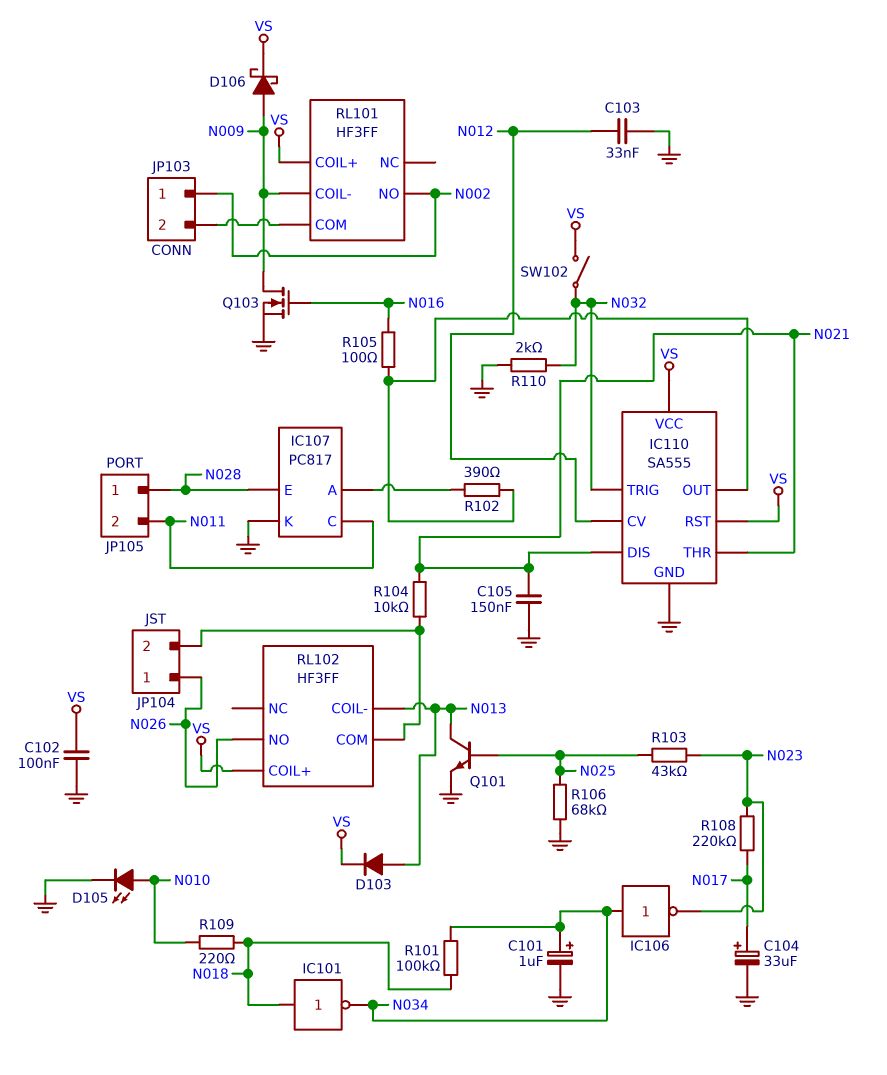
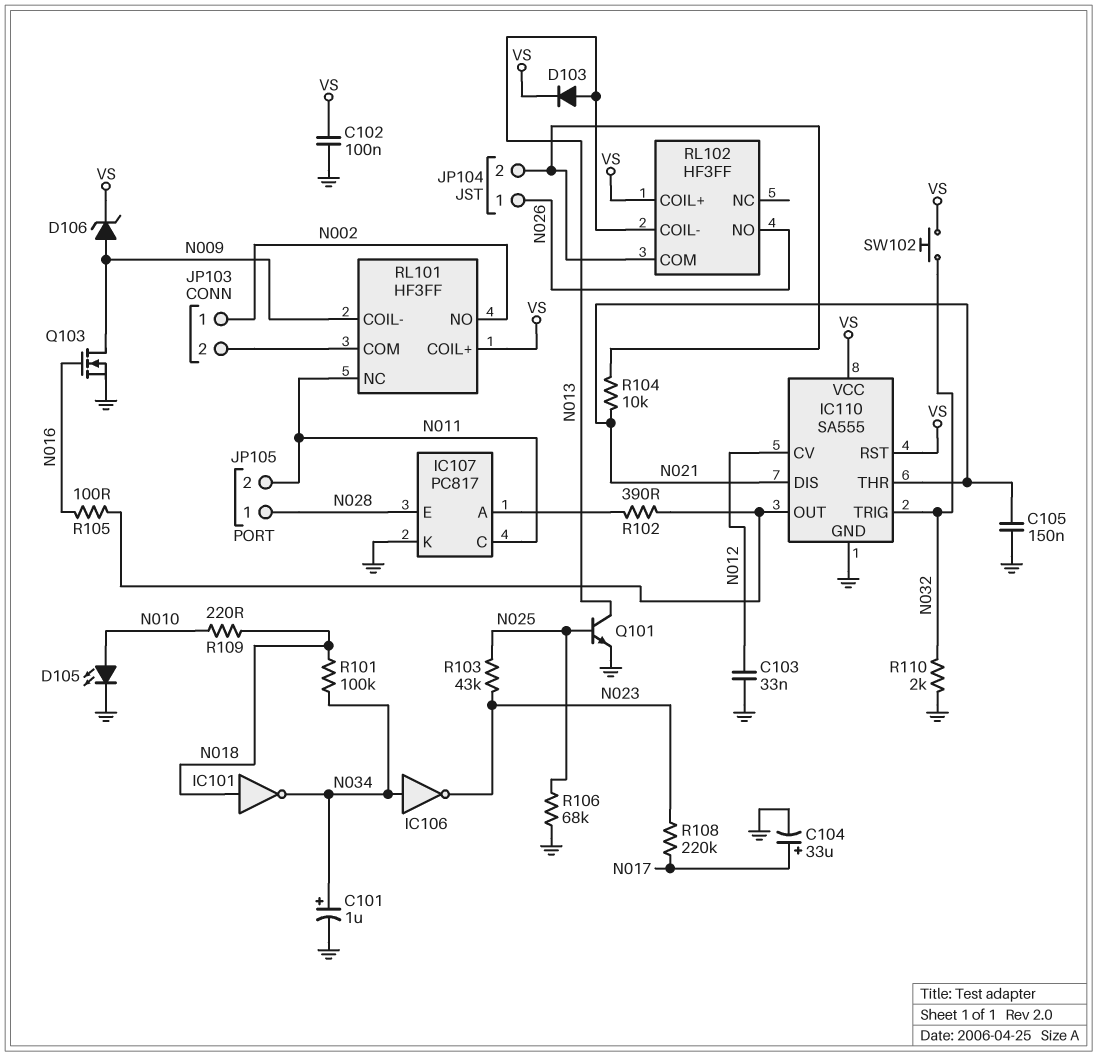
D106: schottky (A N009, K VS) -> zener (A N009, K VS)
RL101 pin NC: none -> N011
SW102: switch (N032, VS) -> button (N032, VS)

